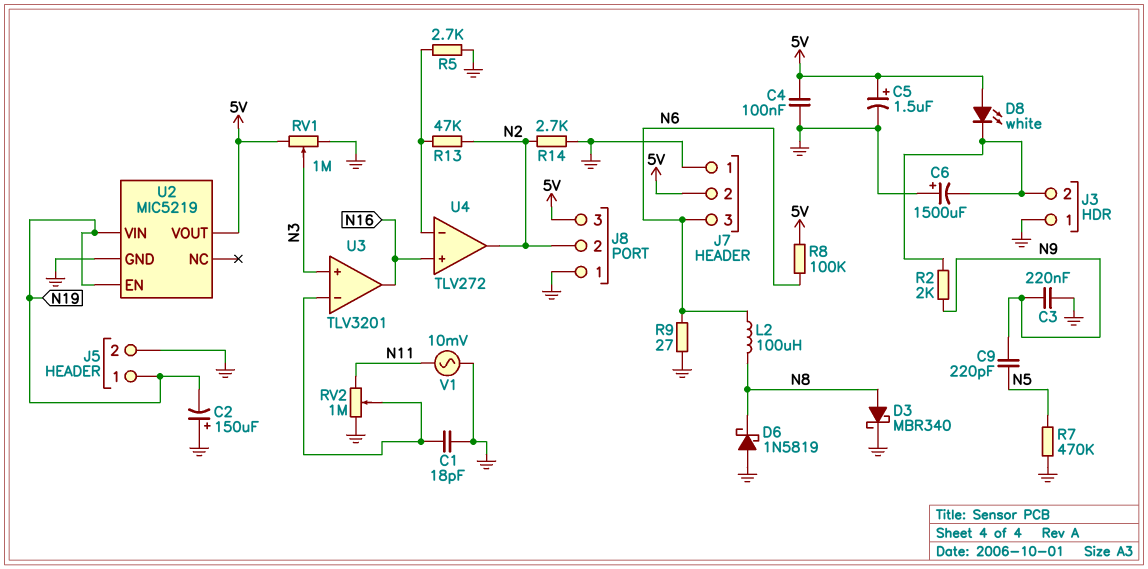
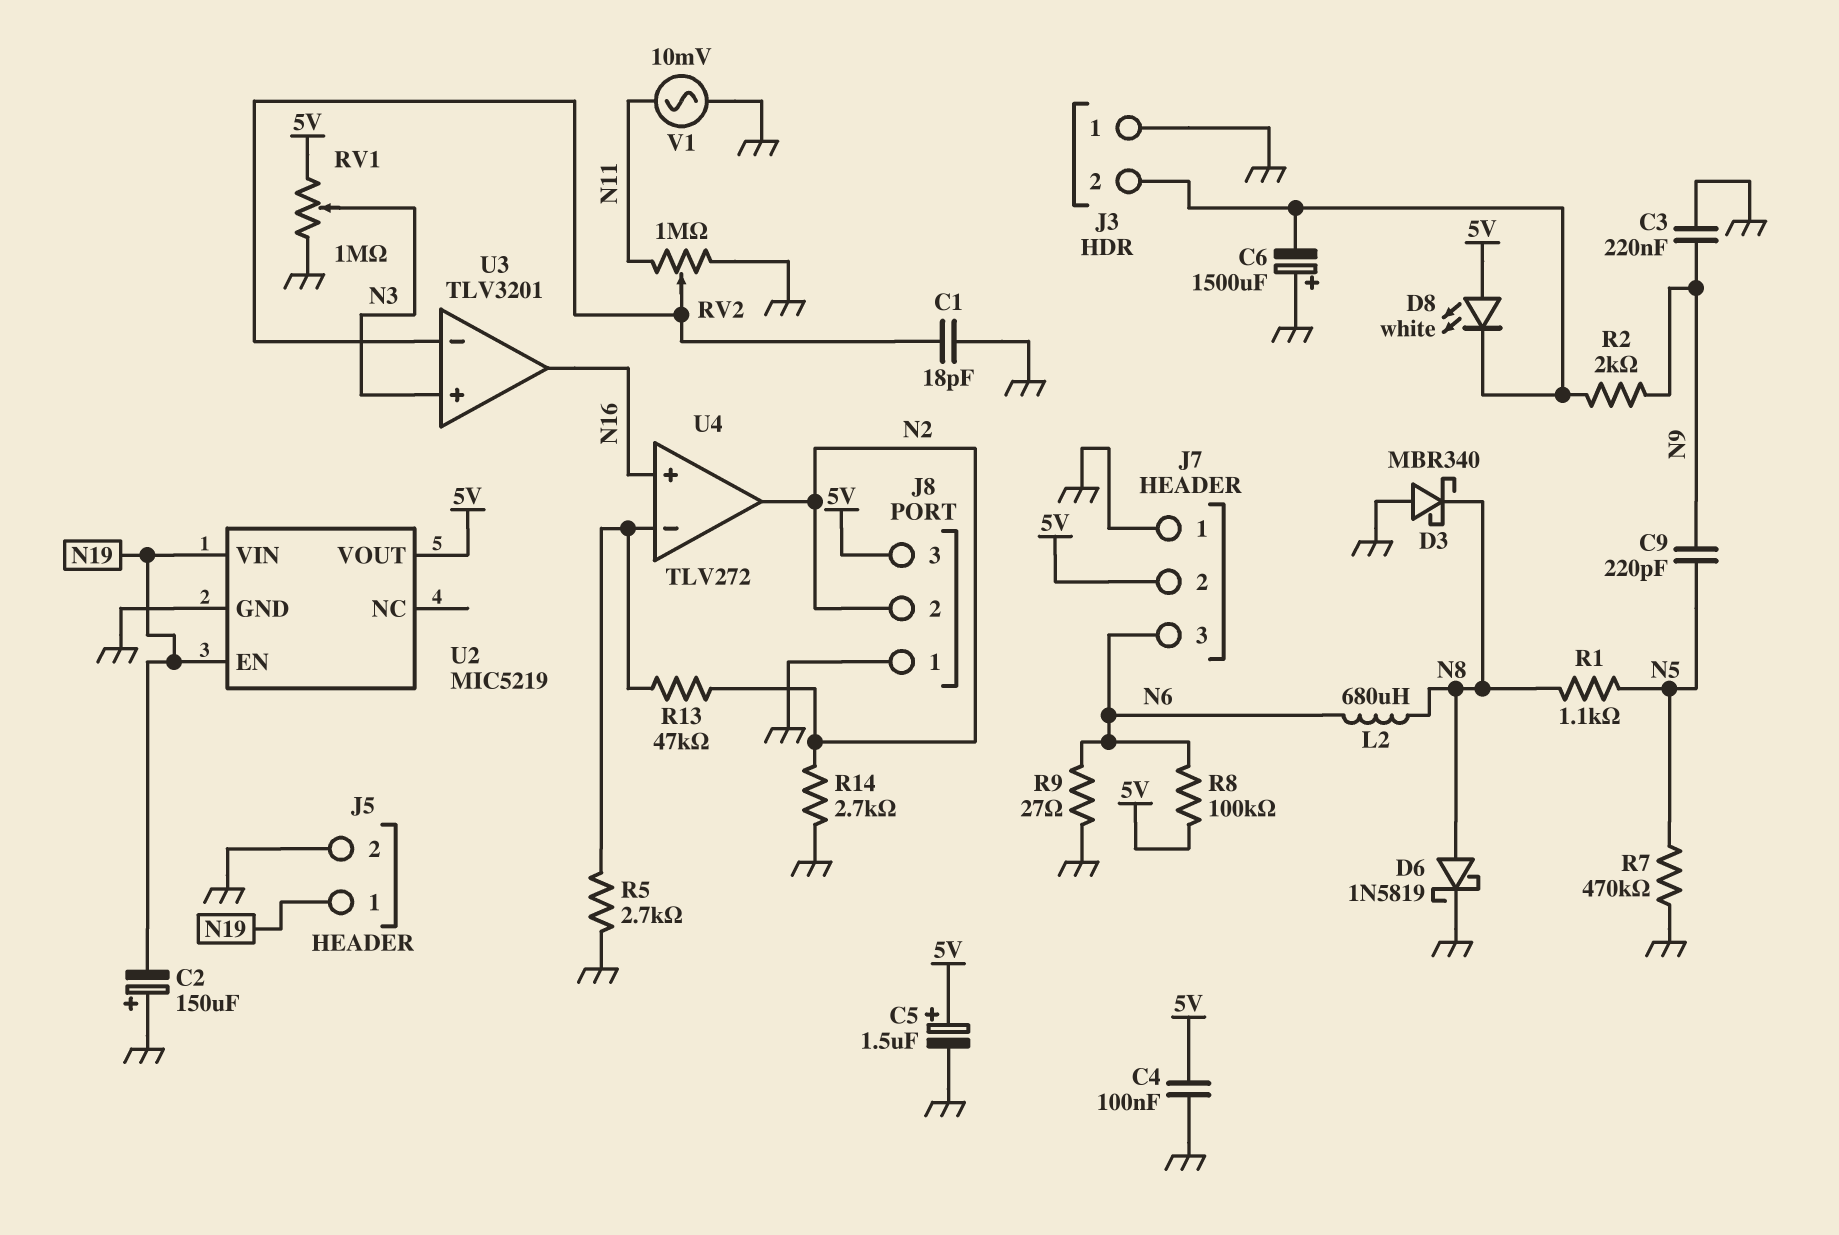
D3: schottky MBR340 (A N8, K GND) -> schottky MBR340 (A GND, K N8)
D6: schottky 1N5819 (A GND, K N8) -> schottky 1N5819 (A N8, K GND)
L2: 100uH (N6, N8) -> 680uH (N6, N8)
R1: none -> 1.1k (N5, N8)

